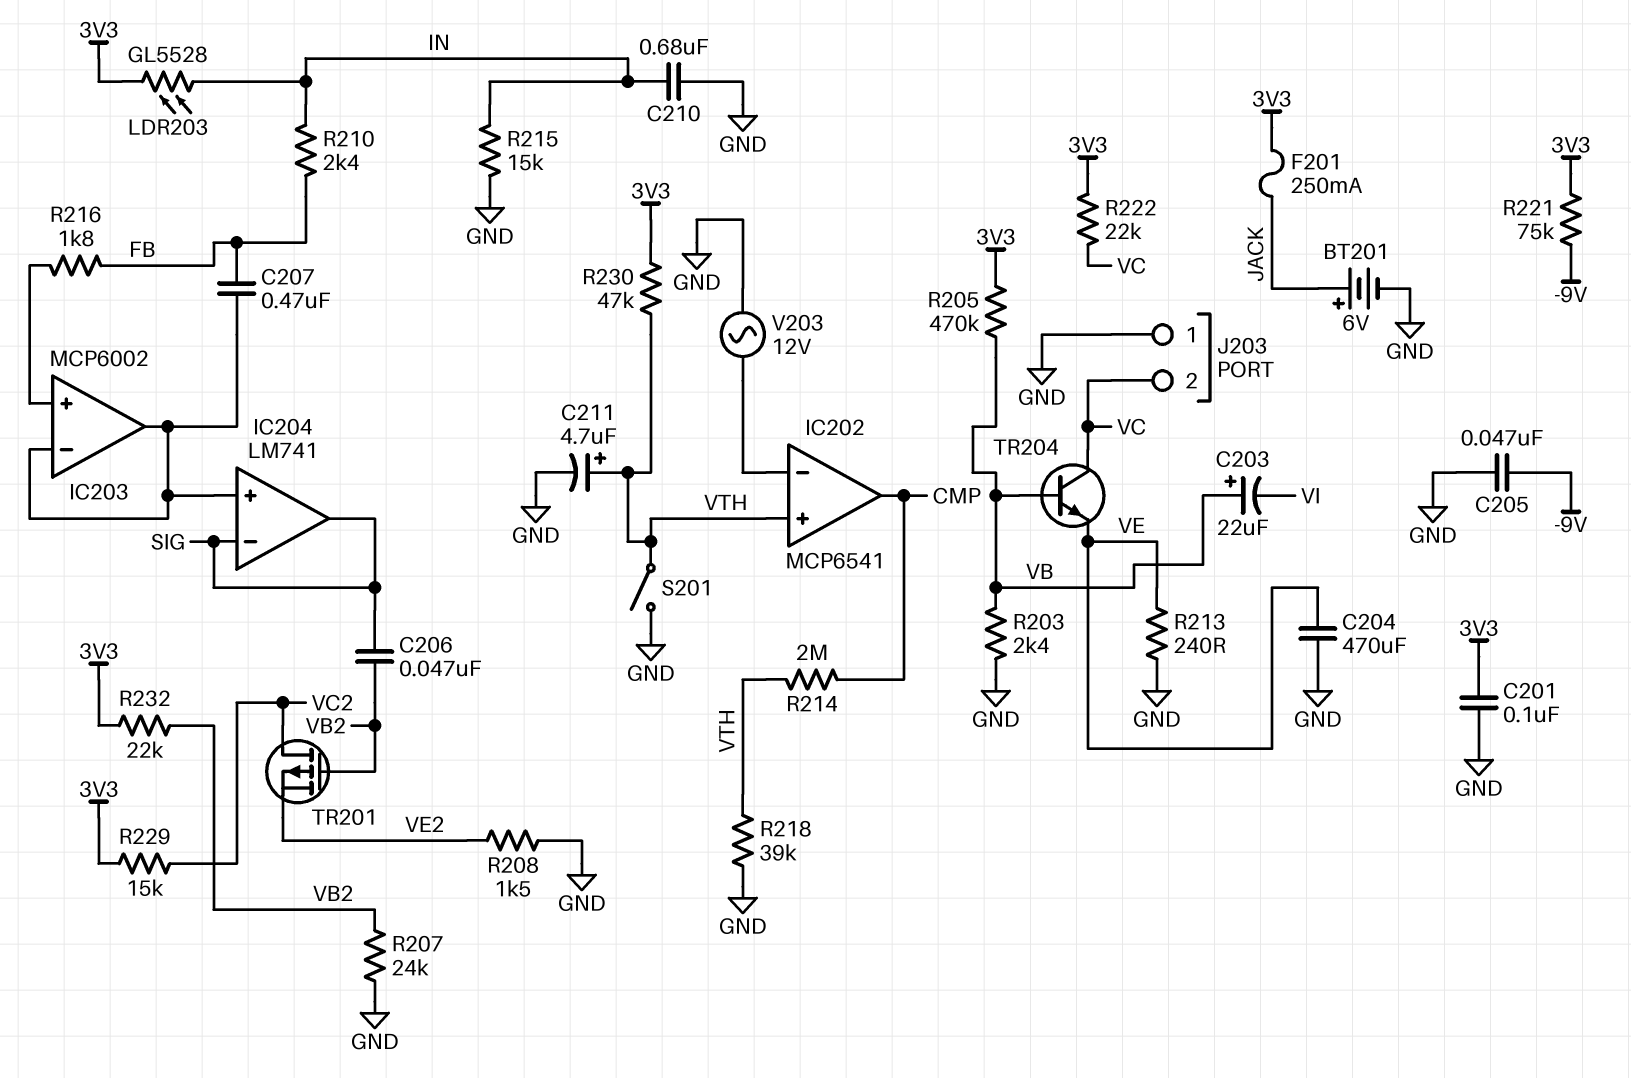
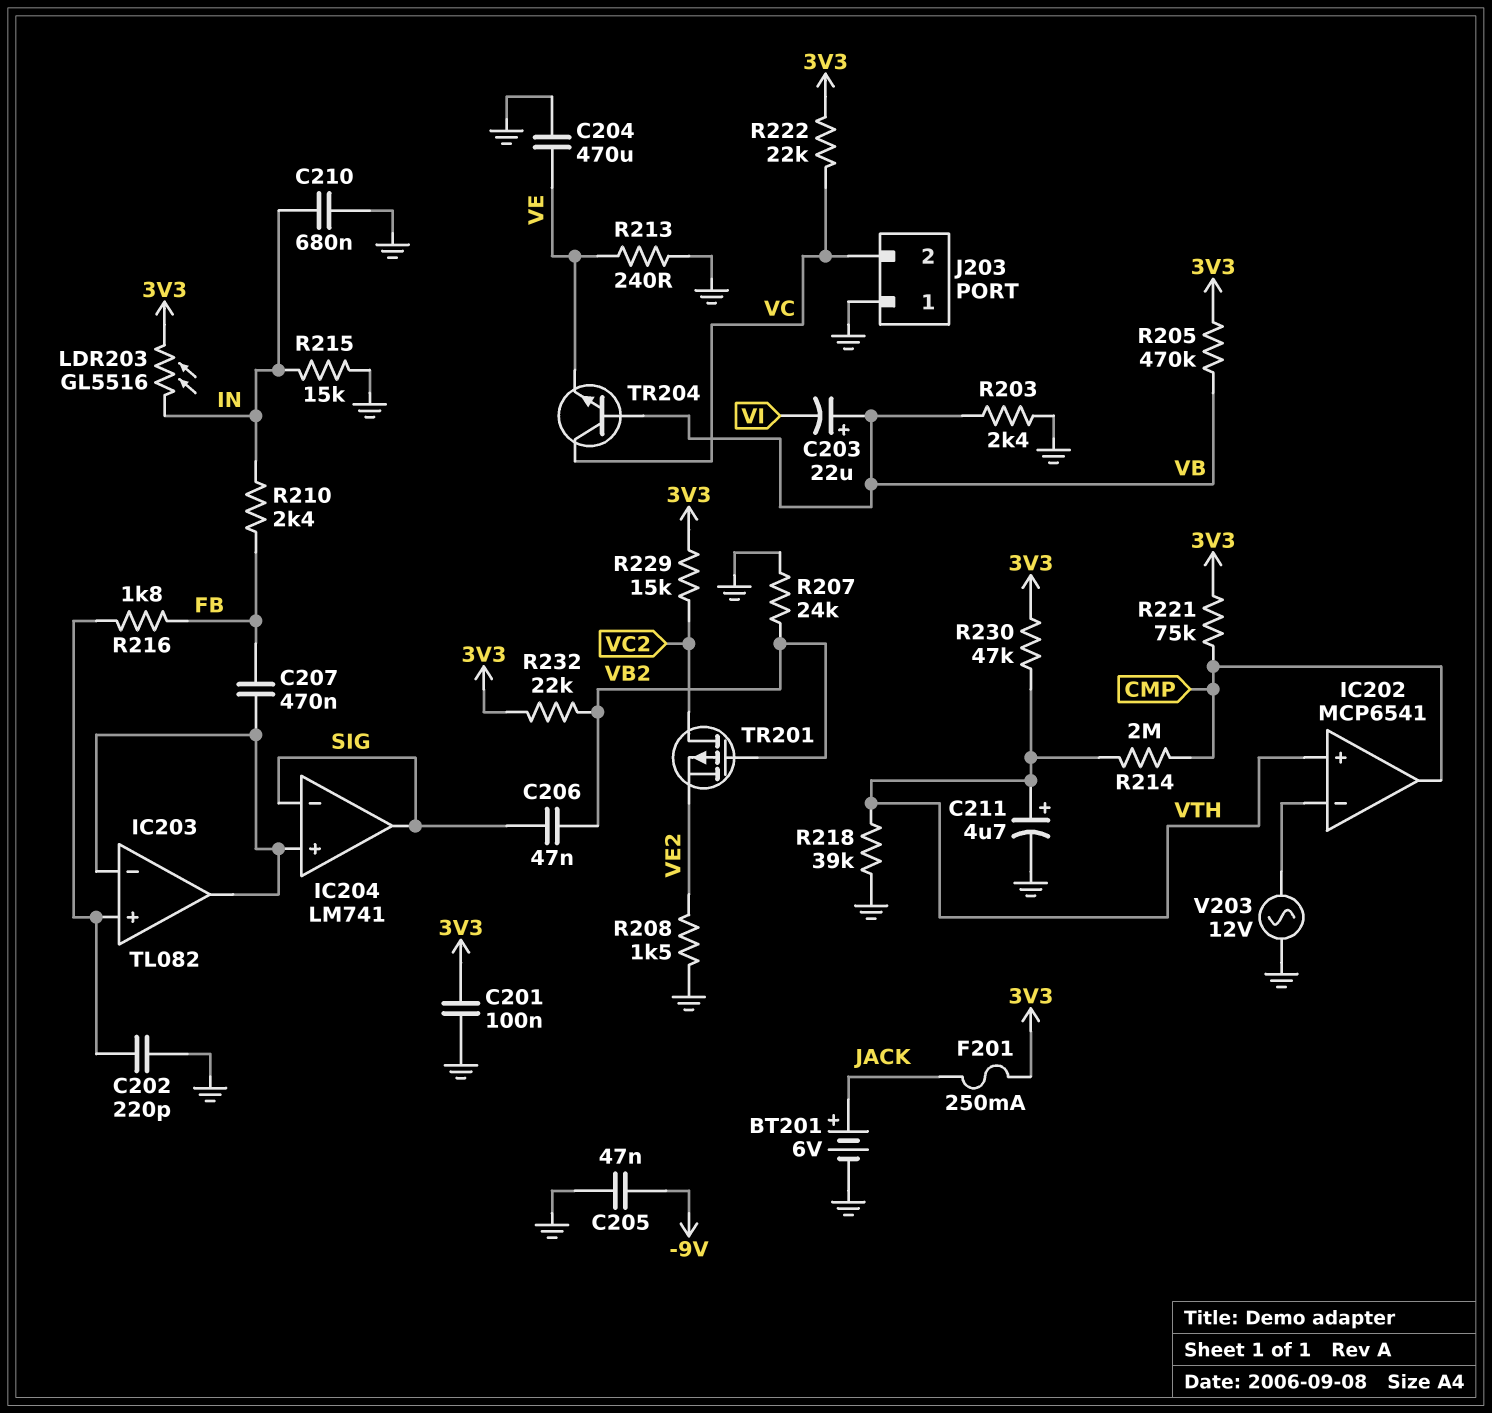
C202: none -> 220pF (GND, IC203/in+)
IC203: MCP6002 -> TL082
LDR203: GL5528 (3V3, IN) -> GL5516 (3V3, IN)
R221: 75k (-9V, 3V3) -> 75k (3V3, CMP)
S201: switch (GND, VTH) -> none

